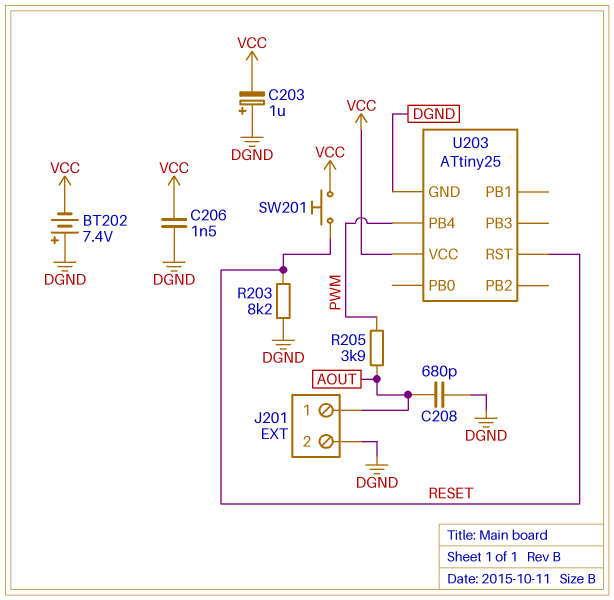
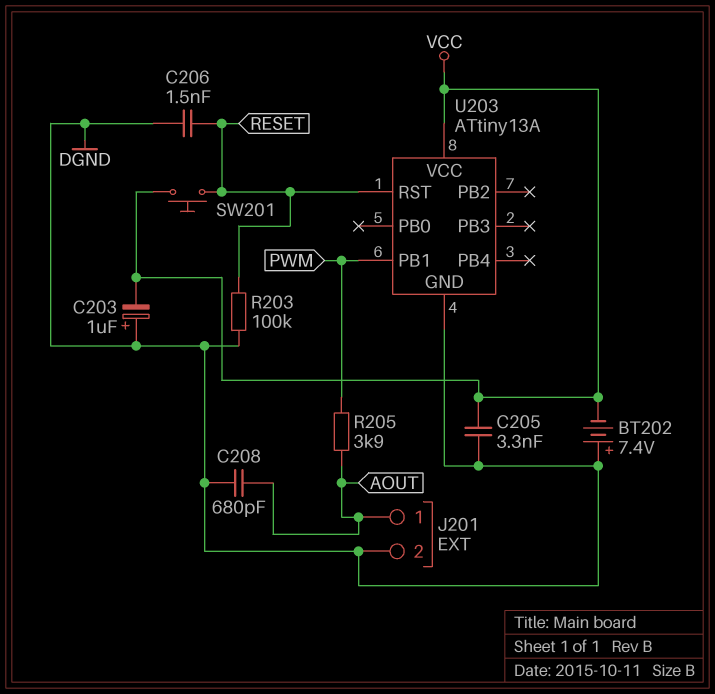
C205: none -> 3.3nF (DGND, VCC)
C206: 1.5nF (DGND, VCC) -> 1.5nF (DGND, RESET)
R203: 8.2k (DGND, RESET) -> 100k (DGND, RESET)
U203: ATtiny25 -> ATtiny13A
U203 pin PB1: none -> PWM
U203 pin PB4: PWM -> none

